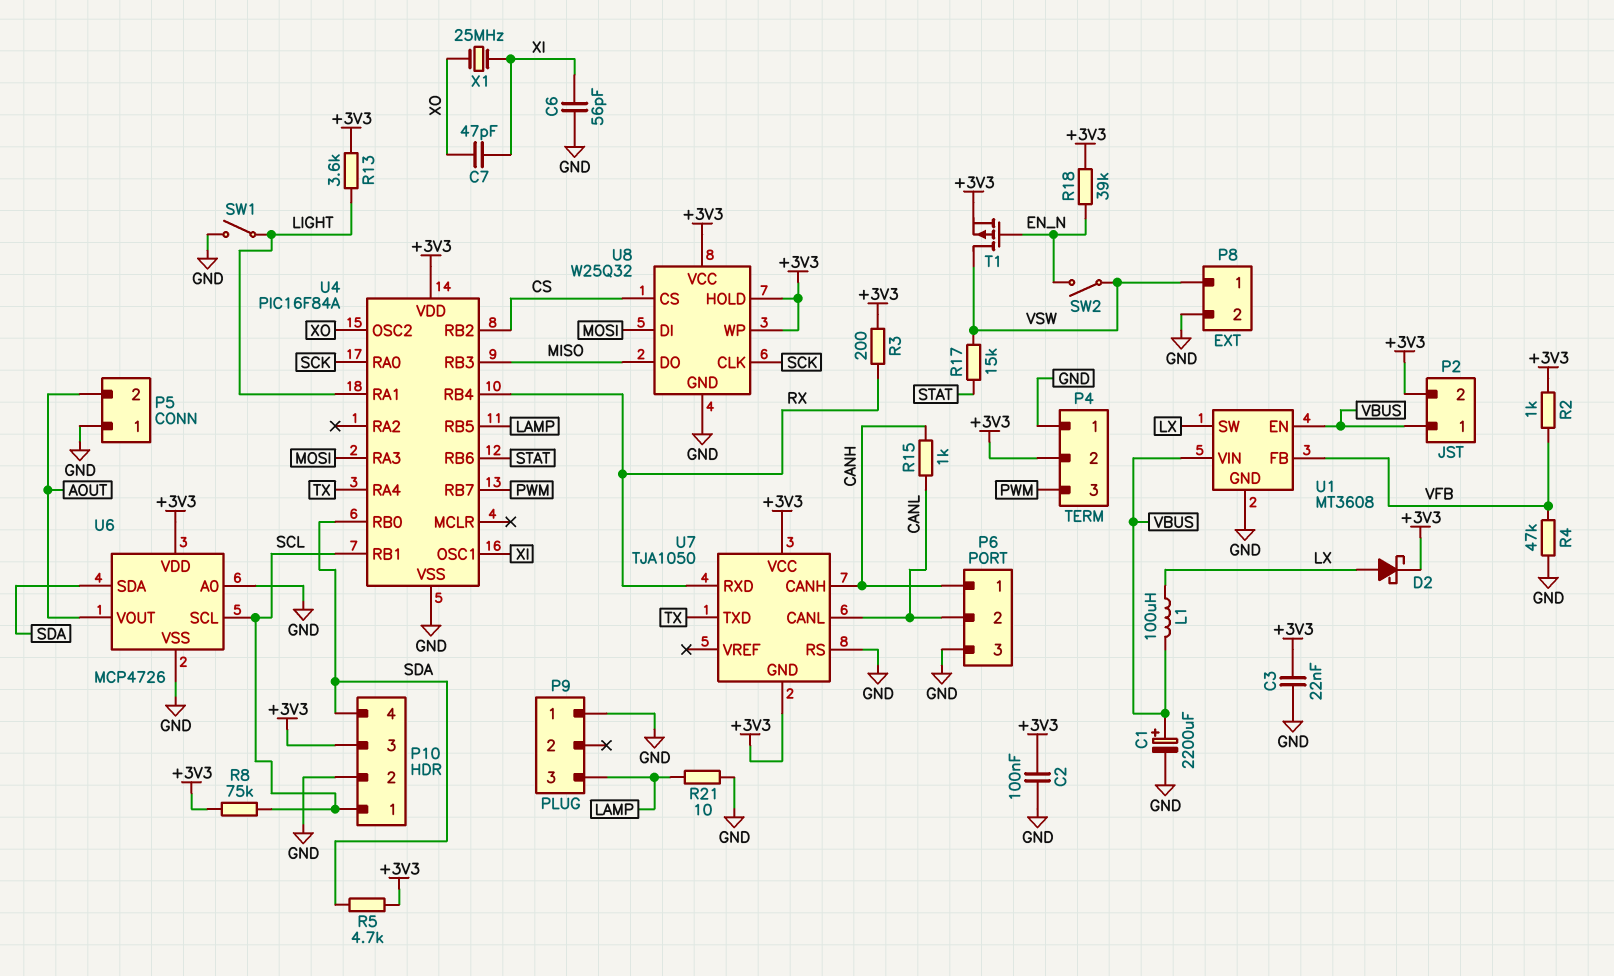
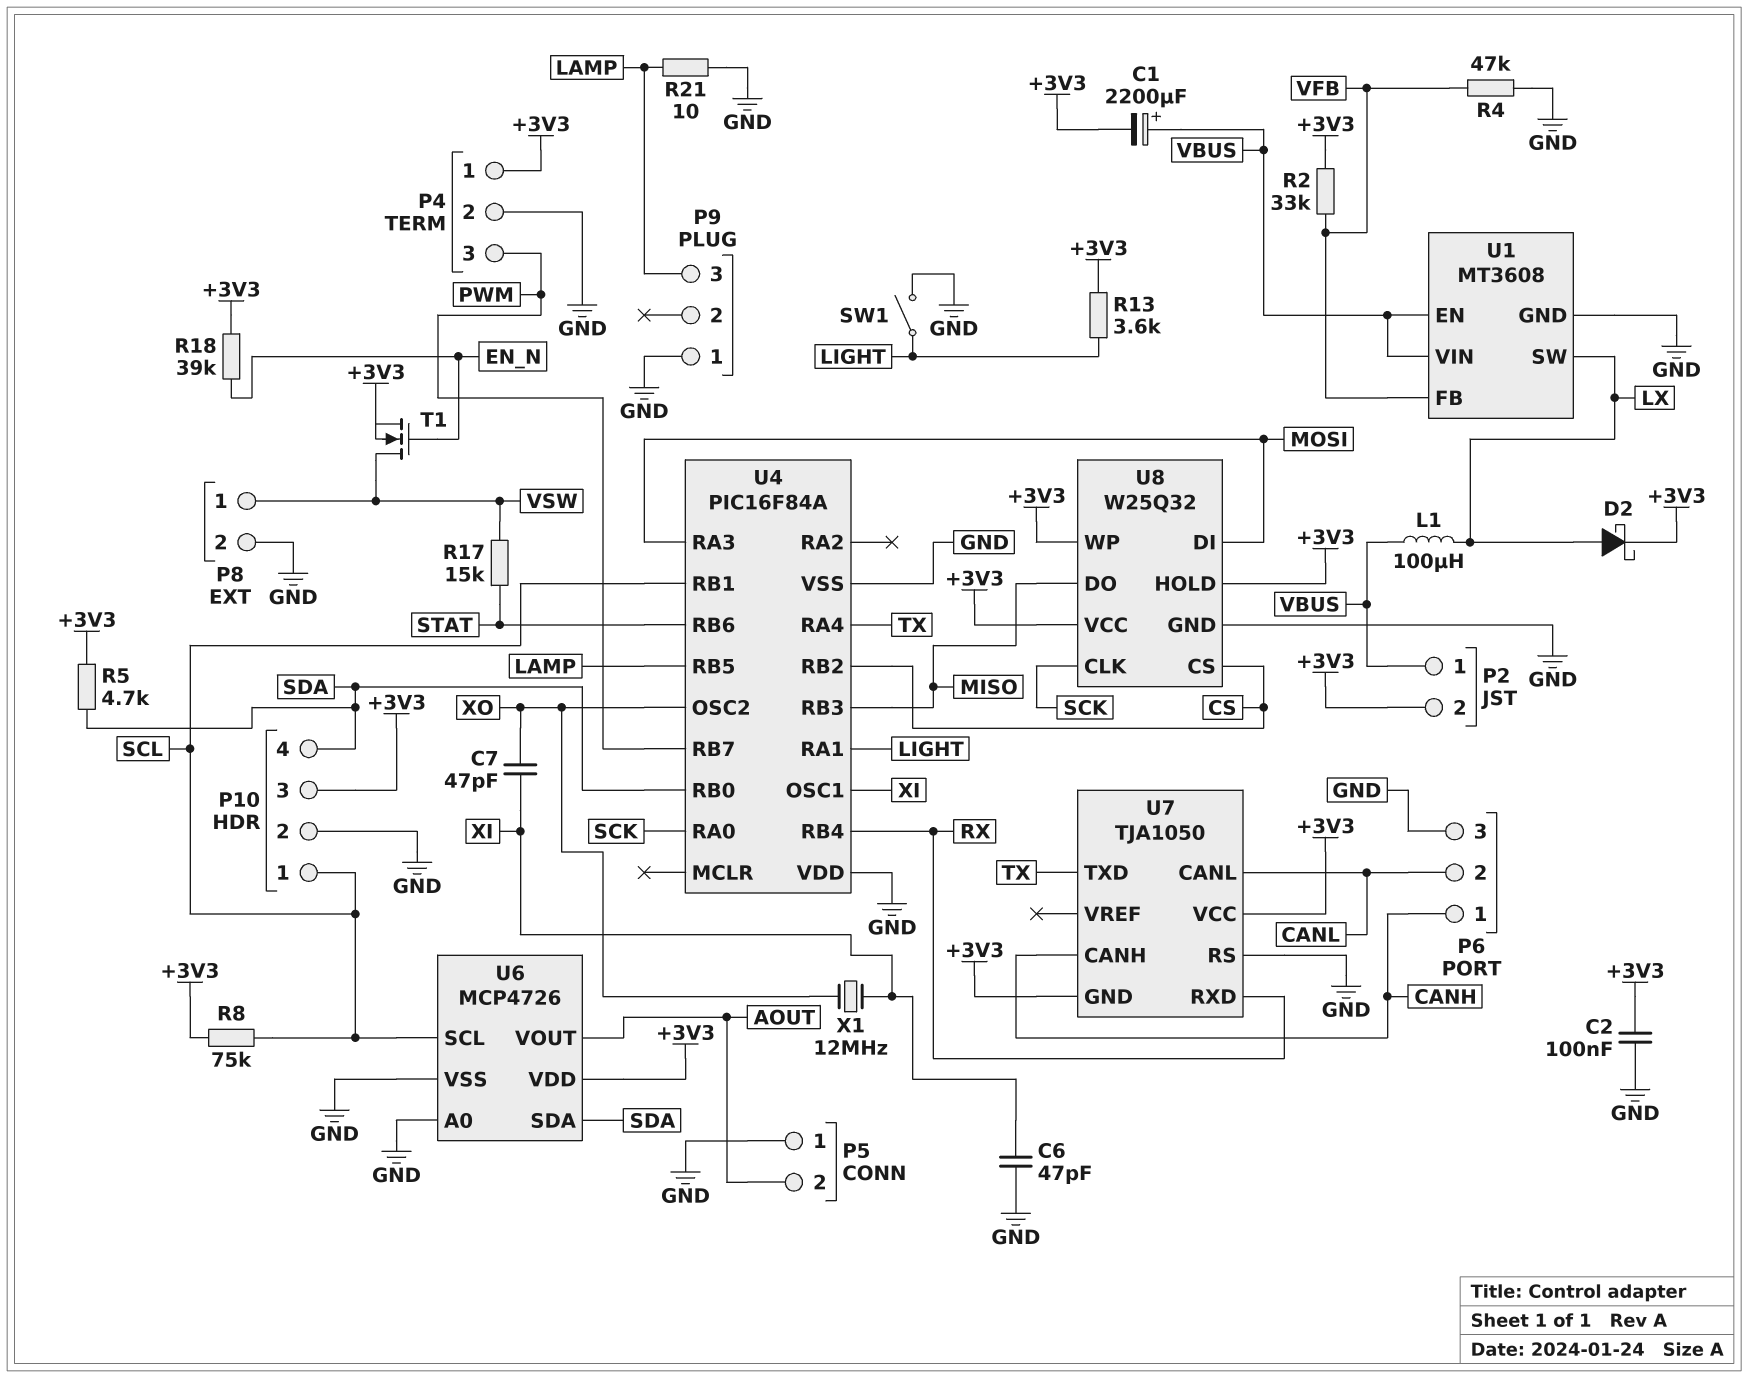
C1: 2200uF (plus VBUS, minus GND) -> 2200uF (plus VBUS, minus +3V3)
C3: 22nF (+3V3, GND) -> none
C6: 56pF (GND, XI) -> 47pF (GND, XI)
P4 pin 1: GND -> +3V3
P4 pin 2: +3V3 -> GND
R2: 1k (+3V3, VFB) -> 33k (+3V3, VFB)
R3: 200 (+3V3, RX) -> none
R15: 1k (CANH, CANL) -> none
SW2: switch (EN_N, VSW) -> none
T1: PMOS (G EN_N, D VSW, S +3V3) -> NMOS (G EN_N, D VSW, S +3V3)
U4 pin VDD: +3V3 -> GND
X1: 25MHz (XI, XO) -> 12MHz (XI, XO)

